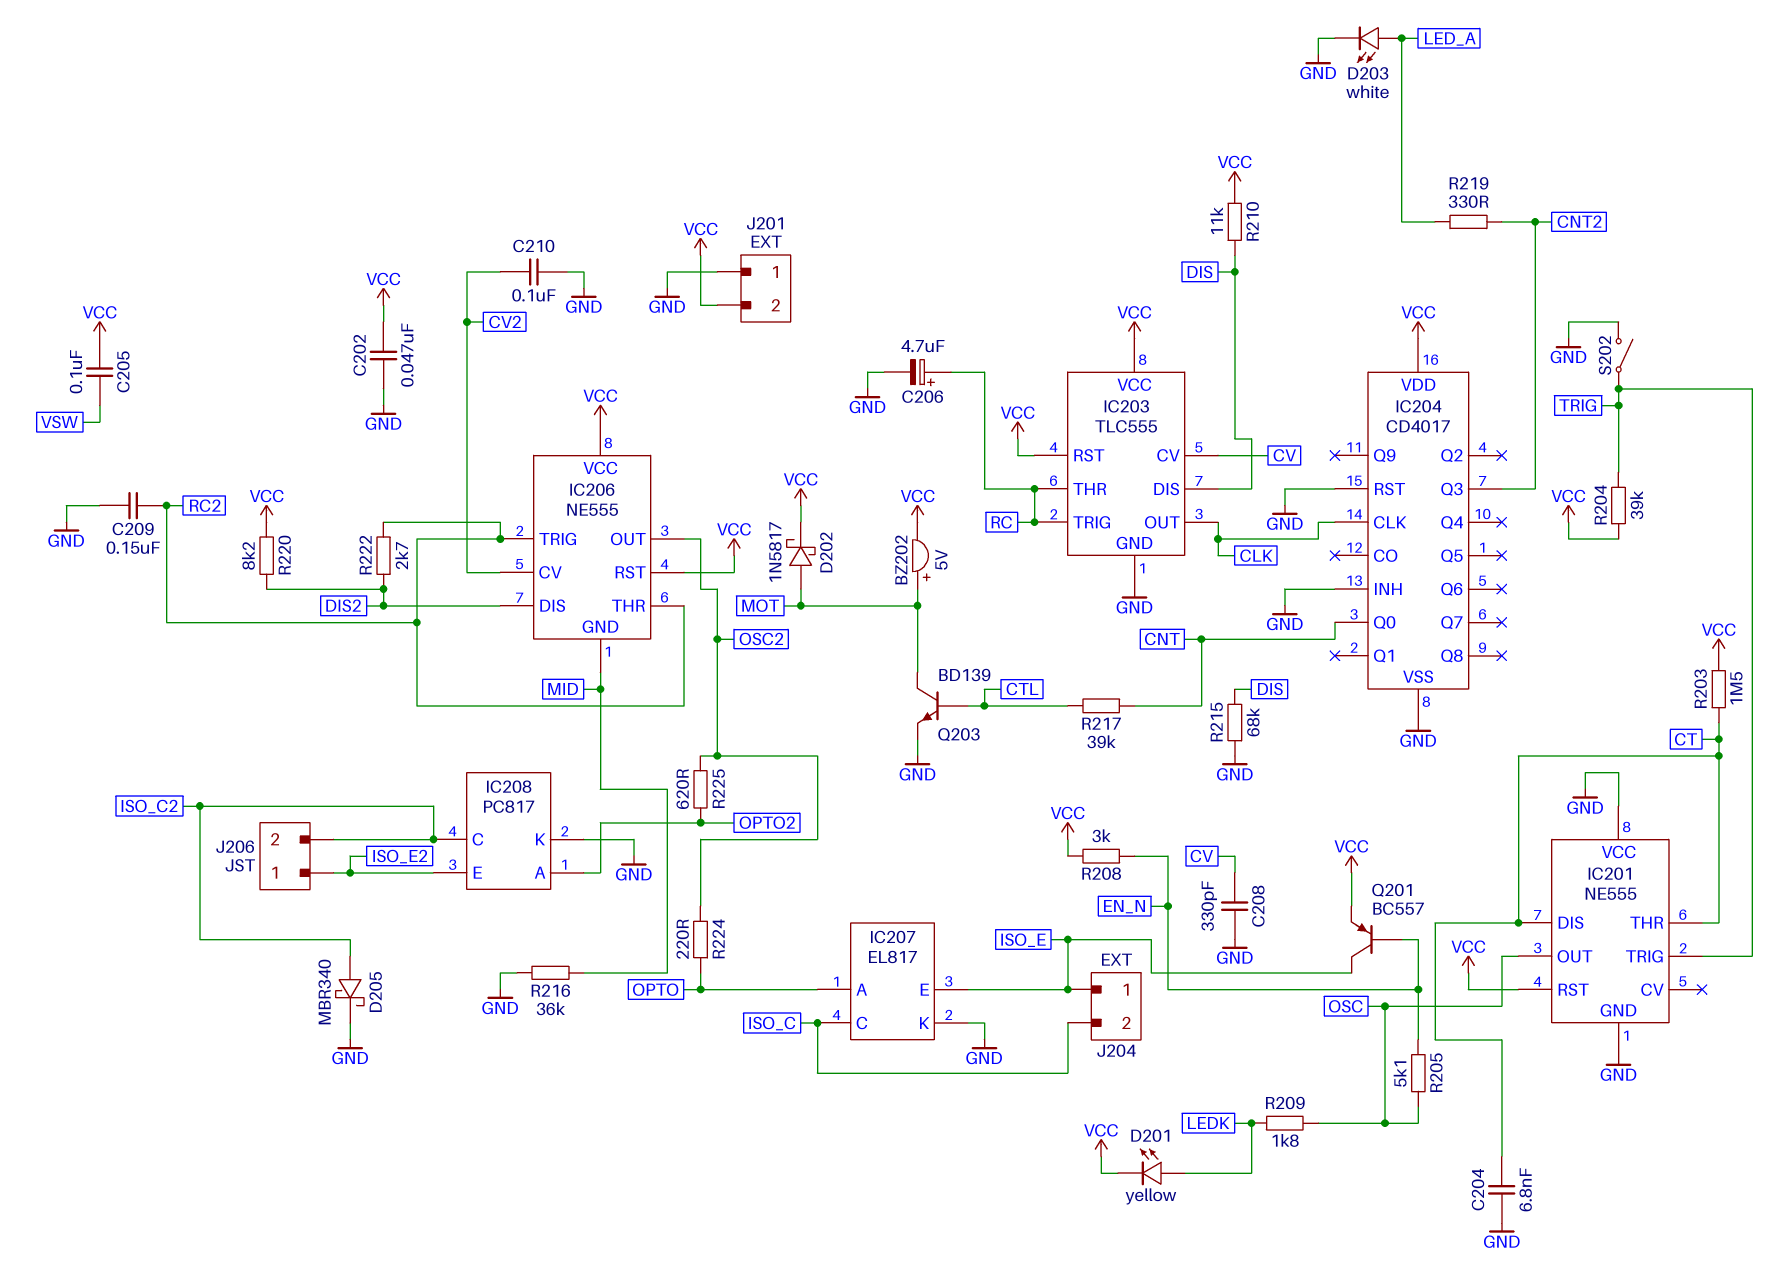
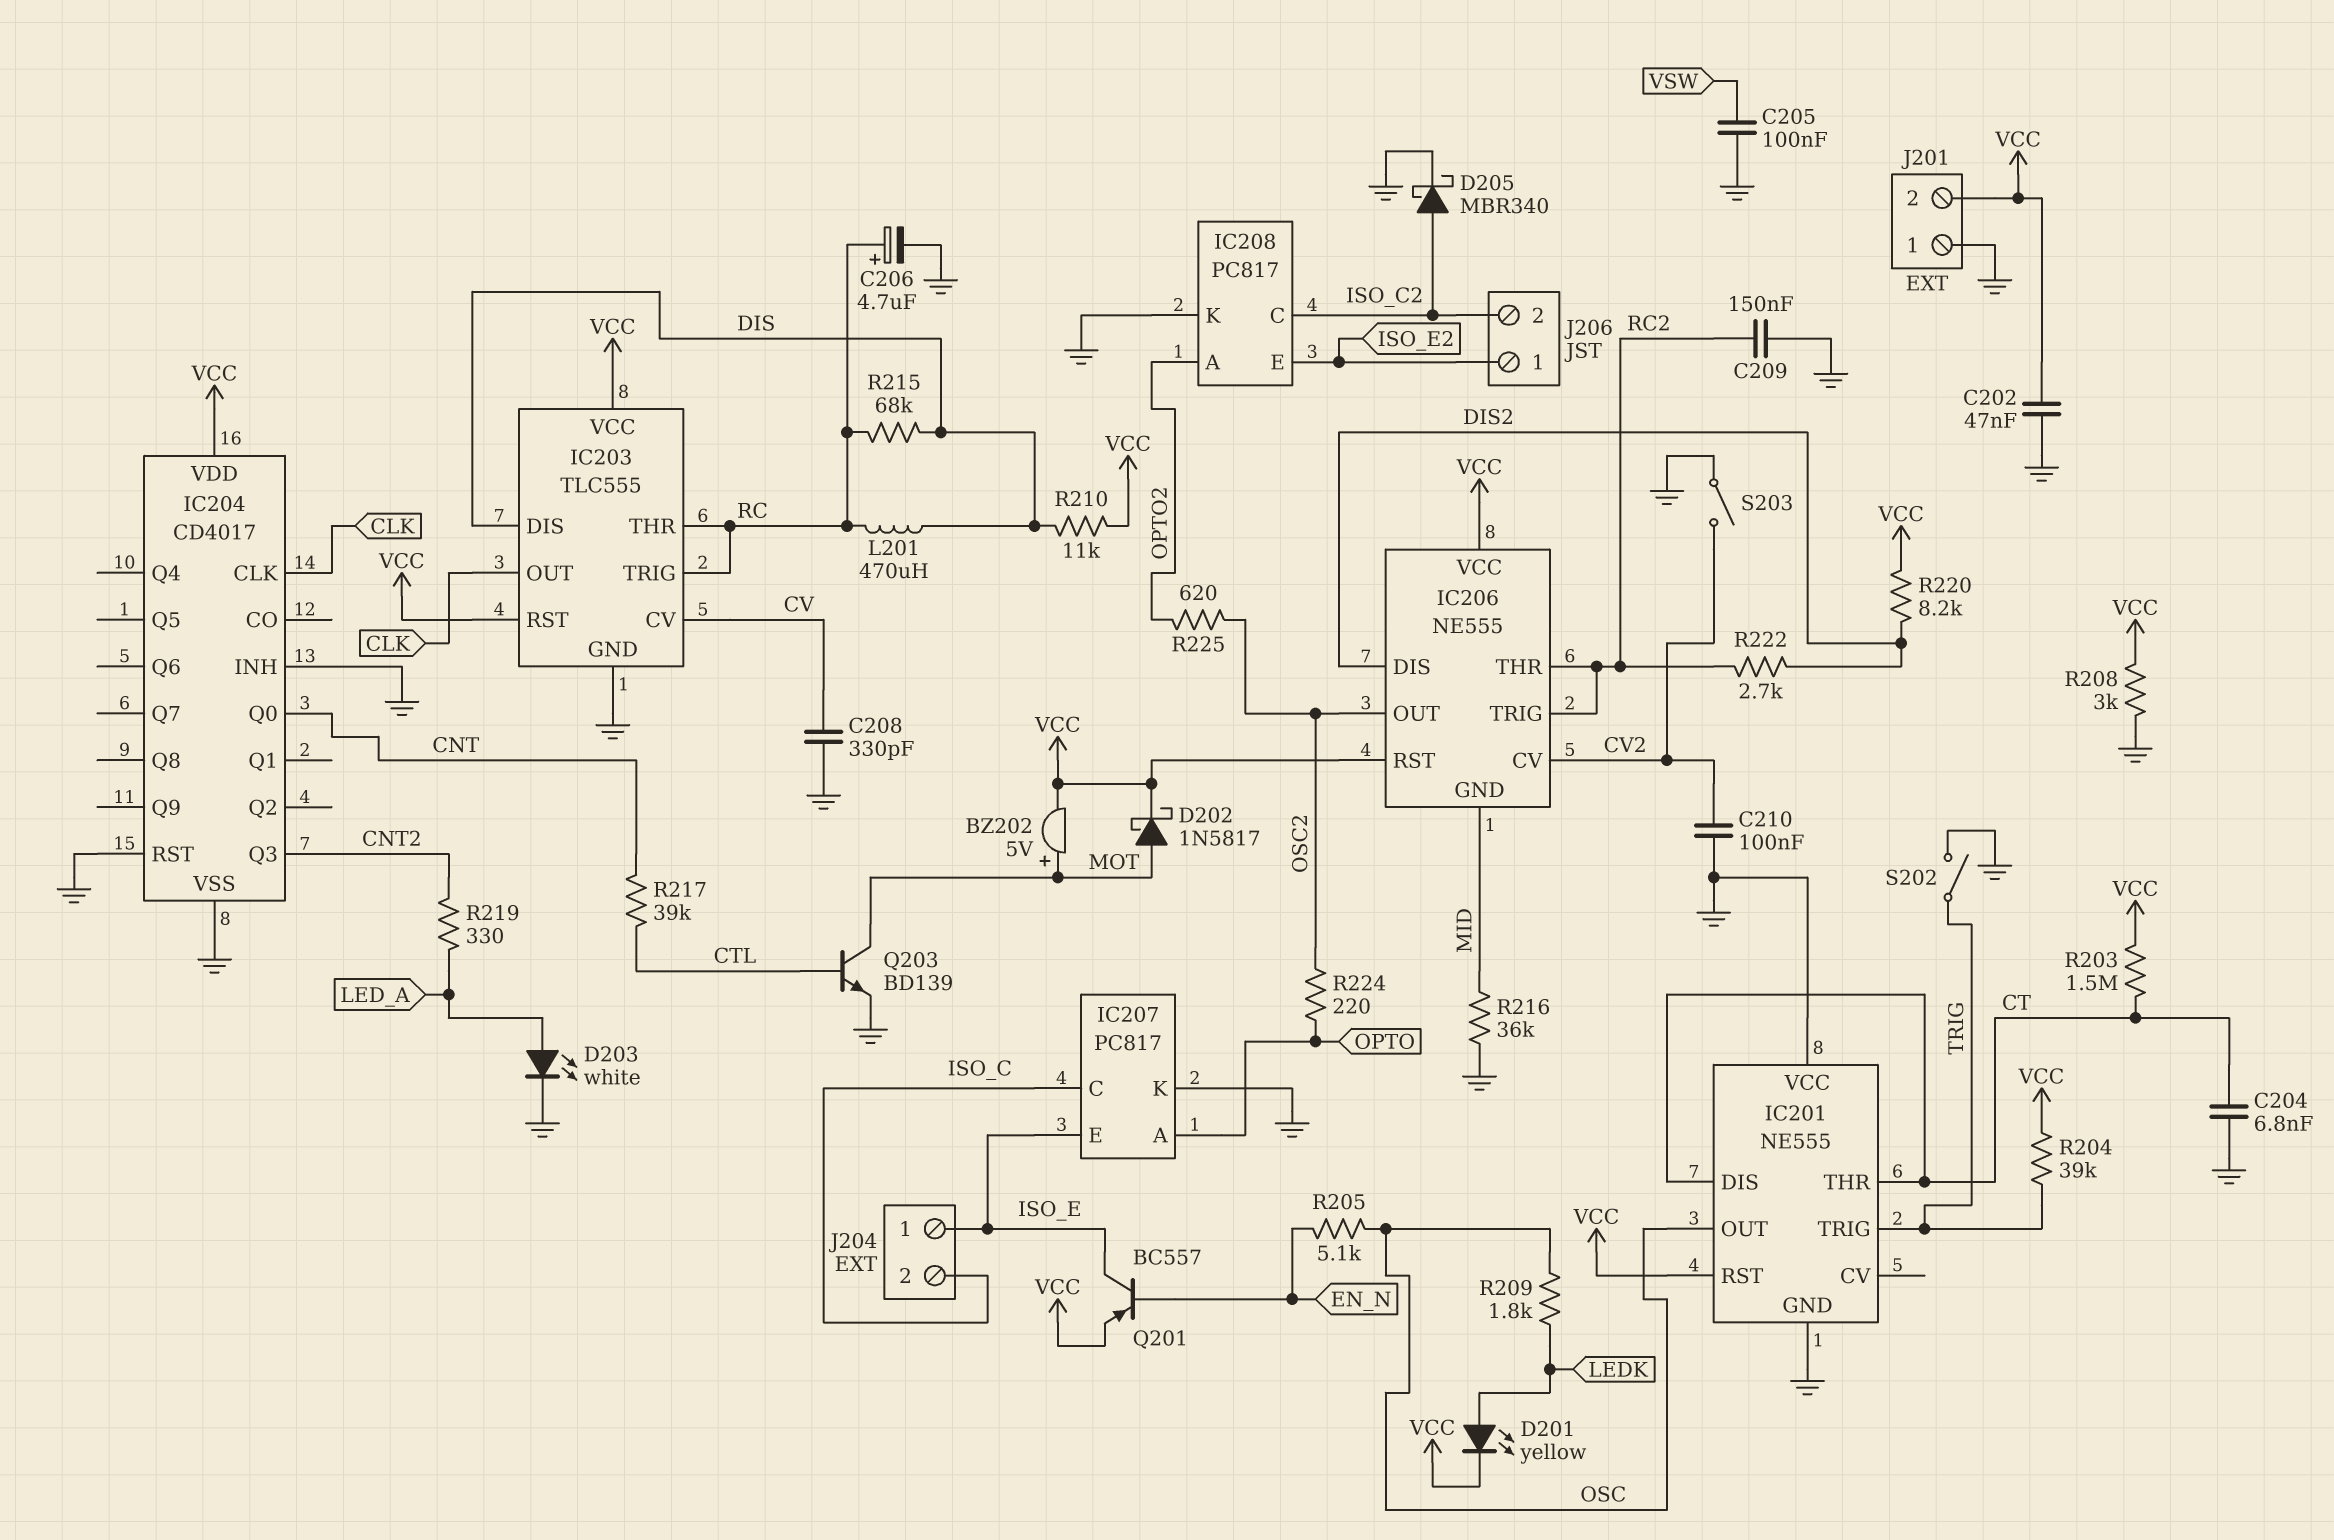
C205: 100nF (VCC, VSW) -> 100nF (GND, VSW)
IC207: EL817 -> PC817
L201: none -> 470uH (DIS, RC)
R208: 3k (EN_N, VCC) -> 3k (GND, VCC)
R215: 68k (DIS, GND) -> 68k (DIS, RC)
S203: none -> switch (CV2, GND)

